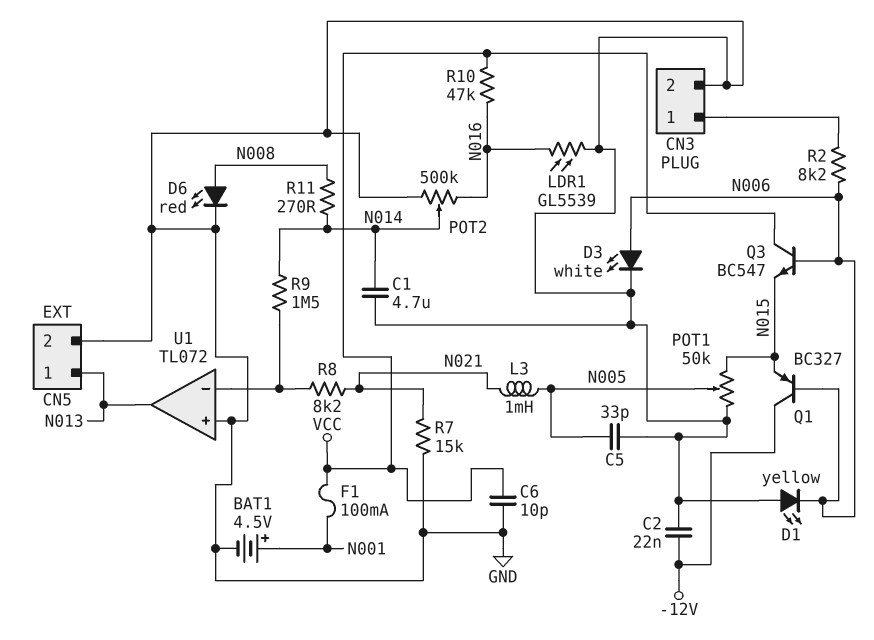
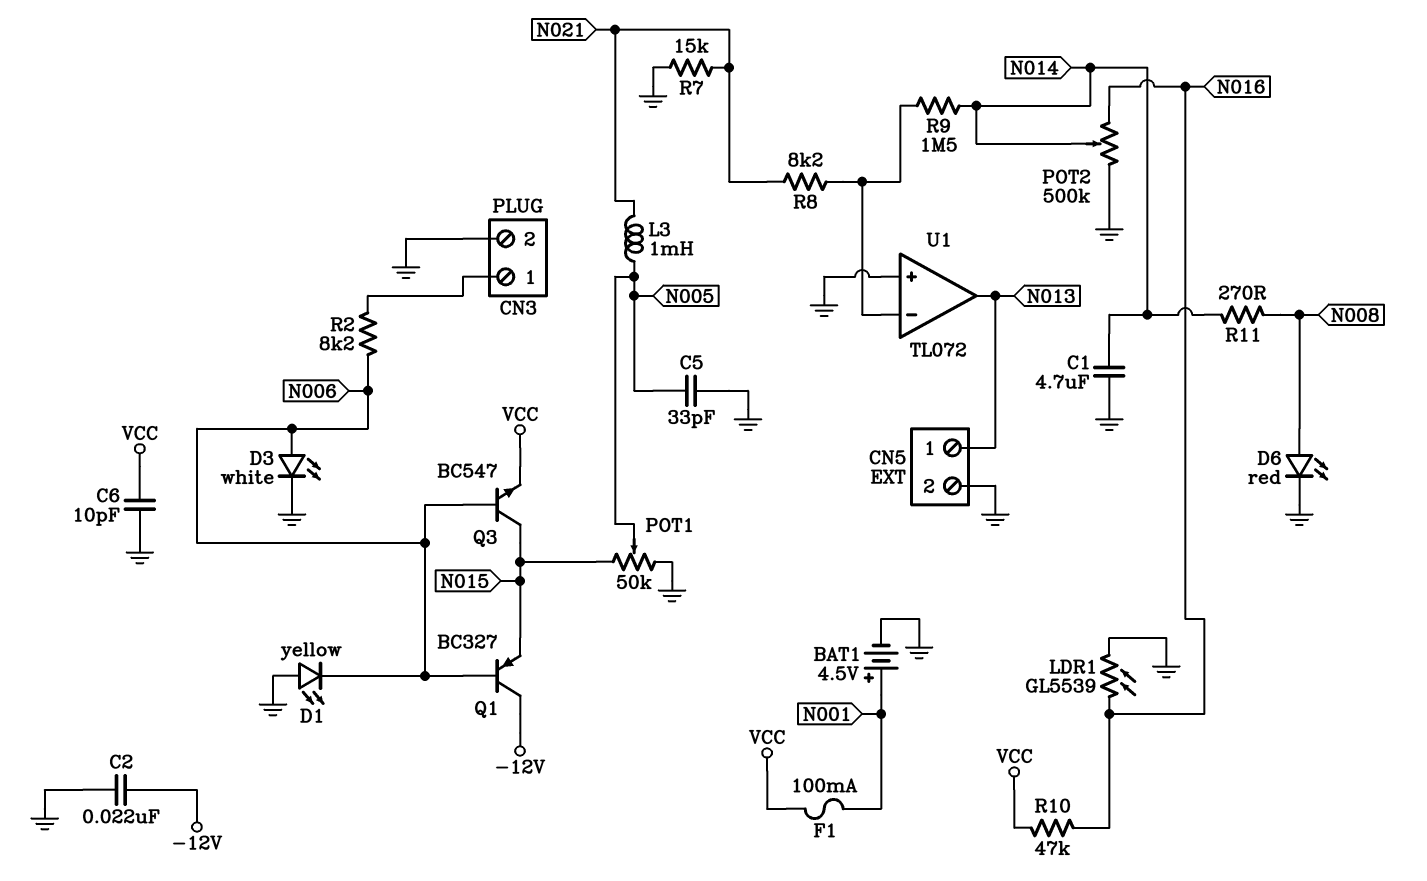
Q3: NPN BC547 (B N006, C VCC, E N015) -> NPN BC547 (B N006, C N015, E VCC)

